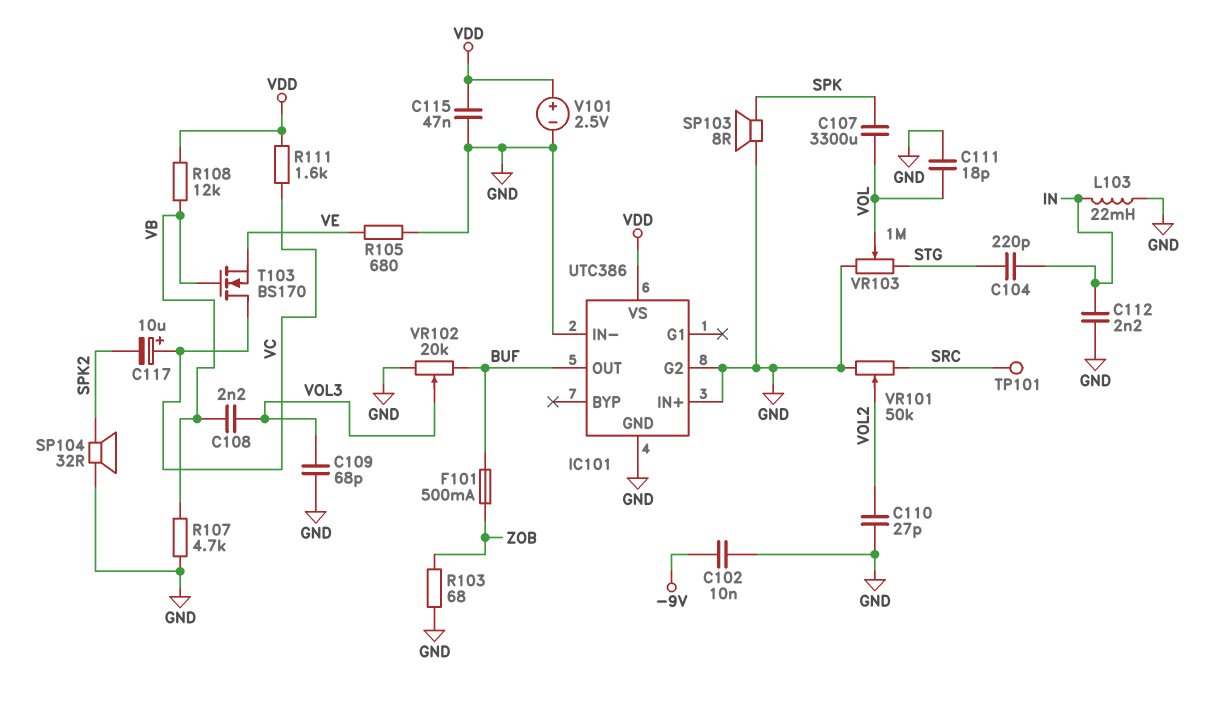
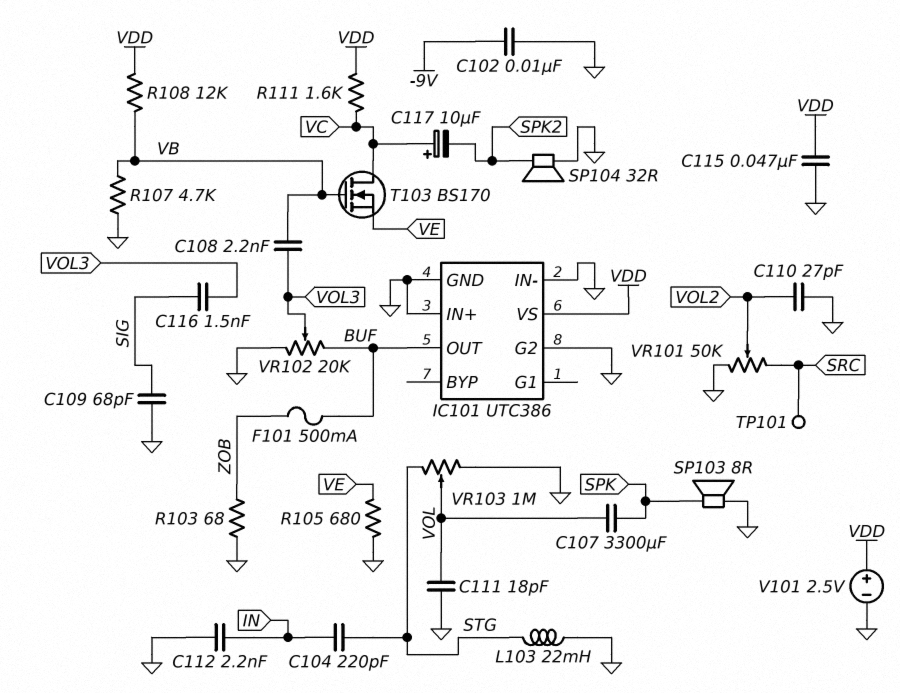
C109: 68pF (GND, VOL3) -> 68pF (GND, SIG)
C116: none -> 1.5nF (SIG, VOL3)
L103: 22mH (GND, IN) -> 22mH (GND, STG)

